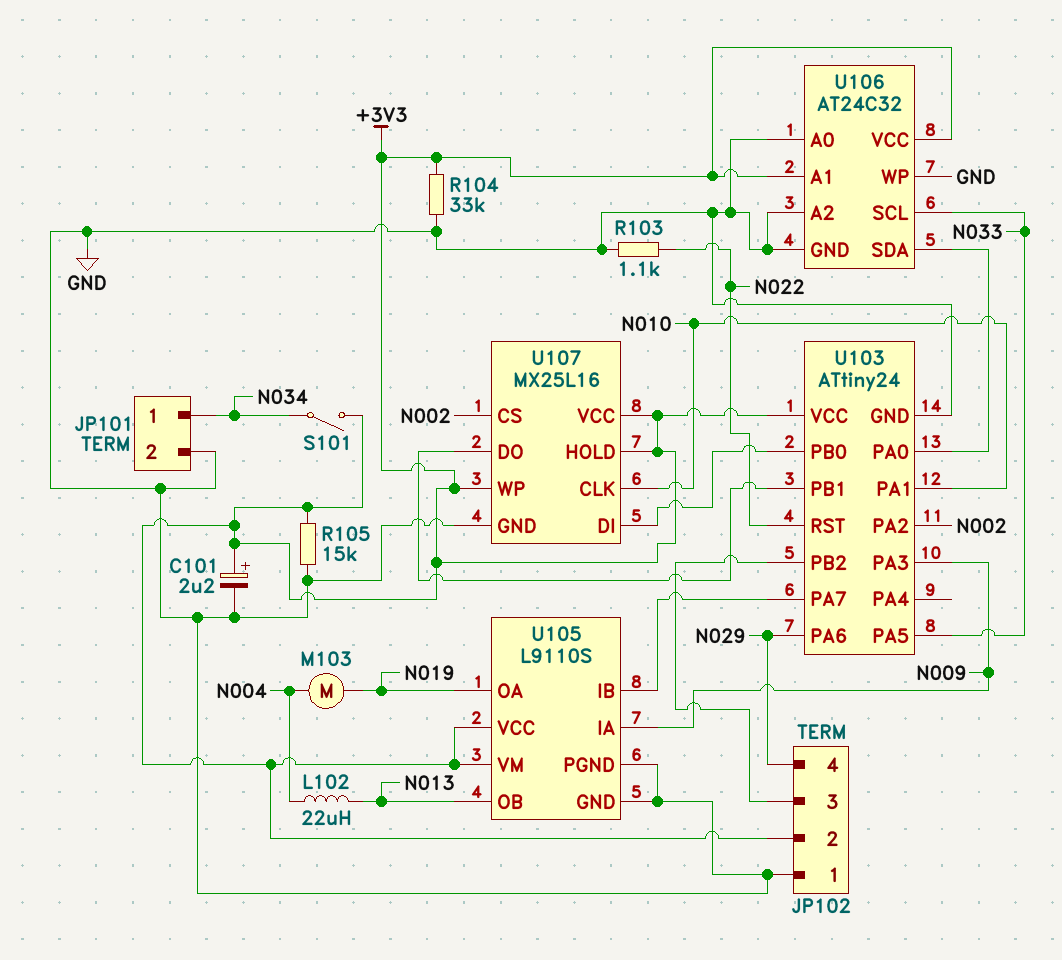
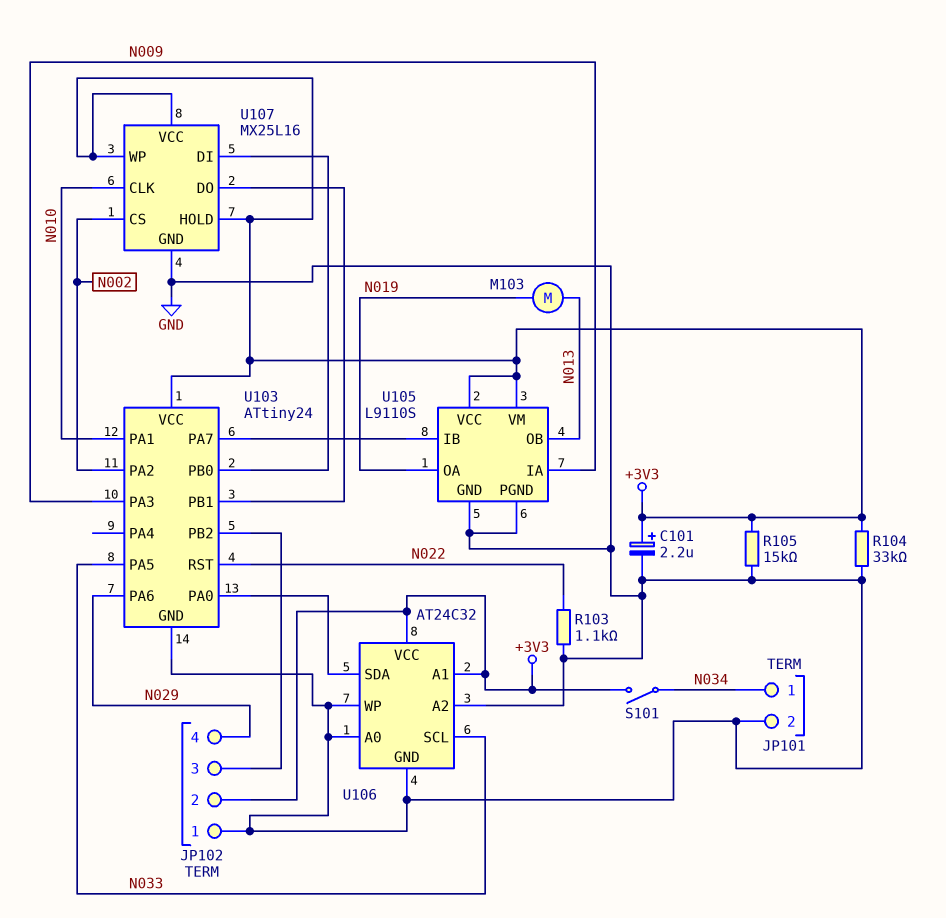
L102: 22uH (N004, N013) -> none
M103: motor (N004, N019) -> motor (N013, N019)

